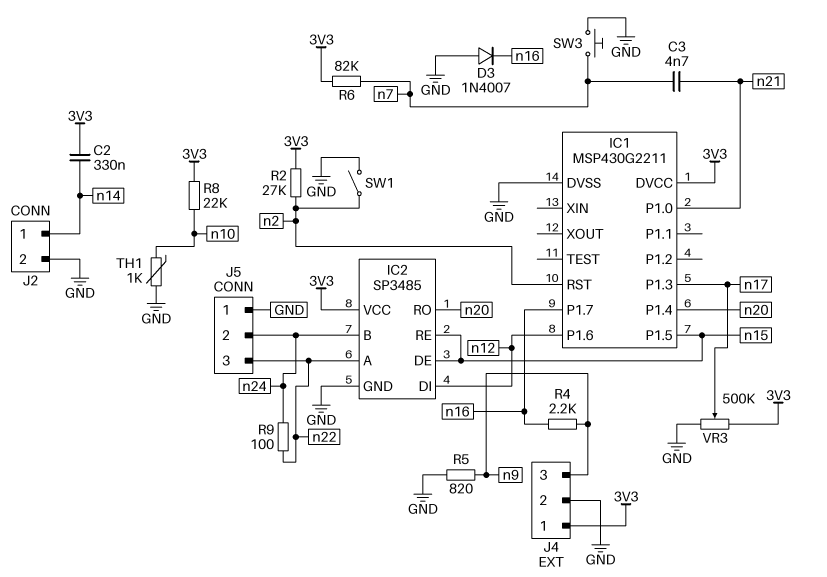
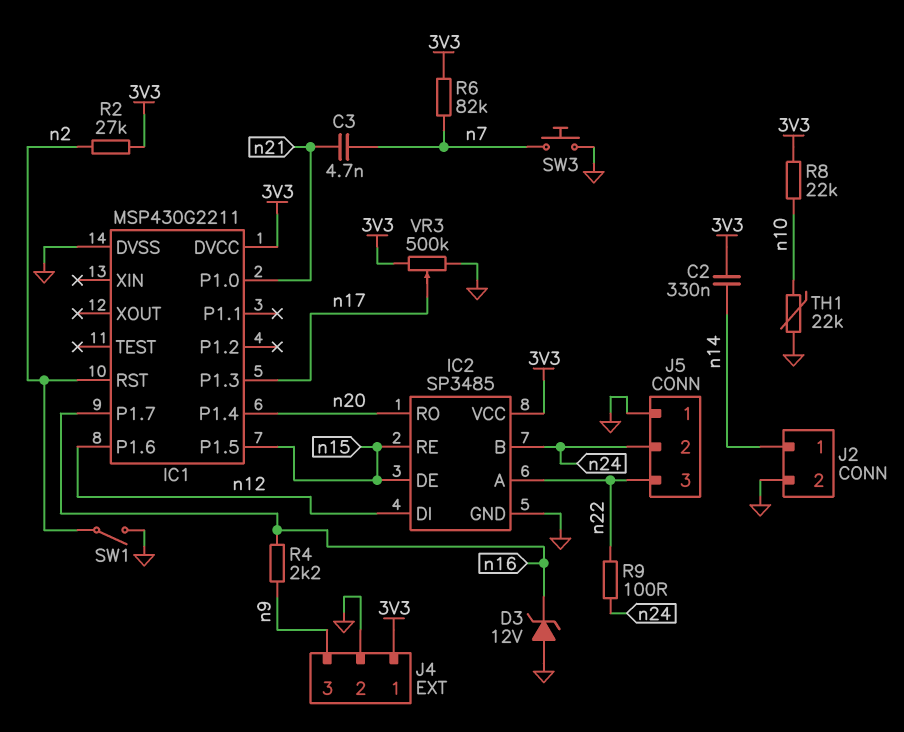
D3: diode 1N4007 (A GND, K n16) -> zener 12V (A GND, K n16)
R5: 820 (GND, n9) -> none
TH1: 1k (GND, n10) -> 22k (GND, n10)

